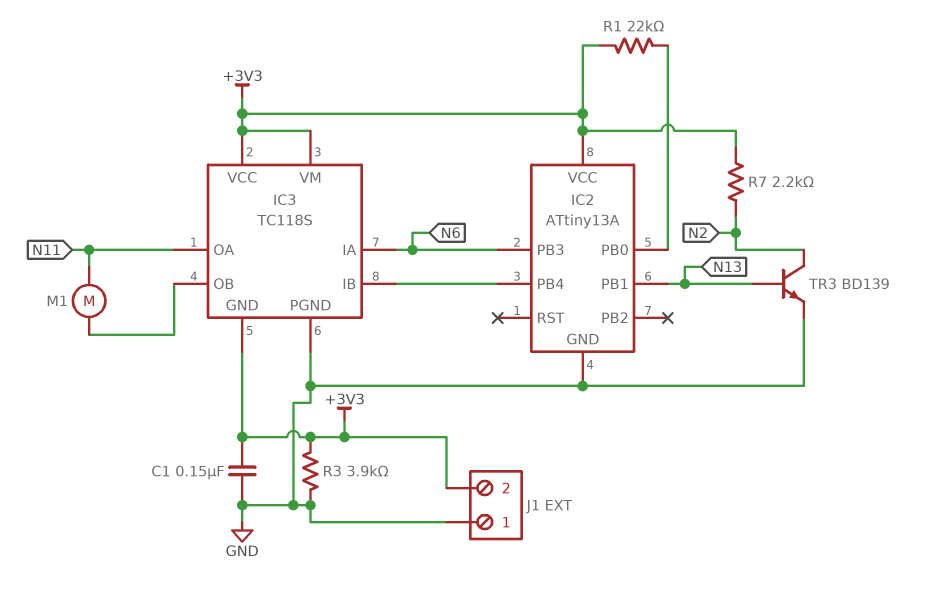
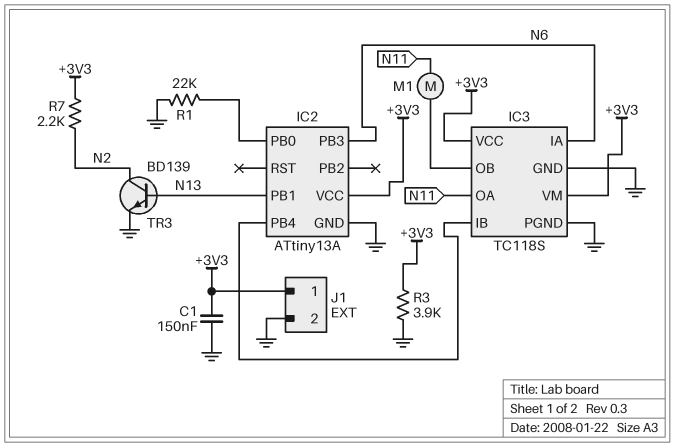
IC3 pin GND: +3V3 -> GND
J1 pin 1: GND -> +3V3
J1 pin 2: +3V3 -> GND
R1: 22k (+3V3, IC2/PB0) -> 22k (GND, IC2/PB0)

